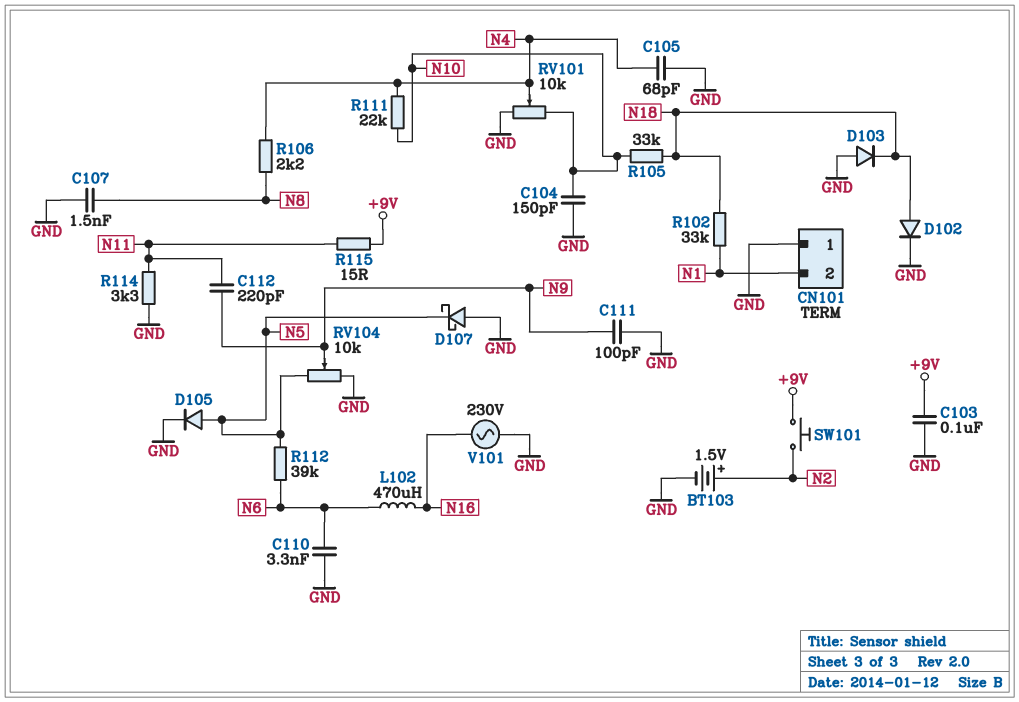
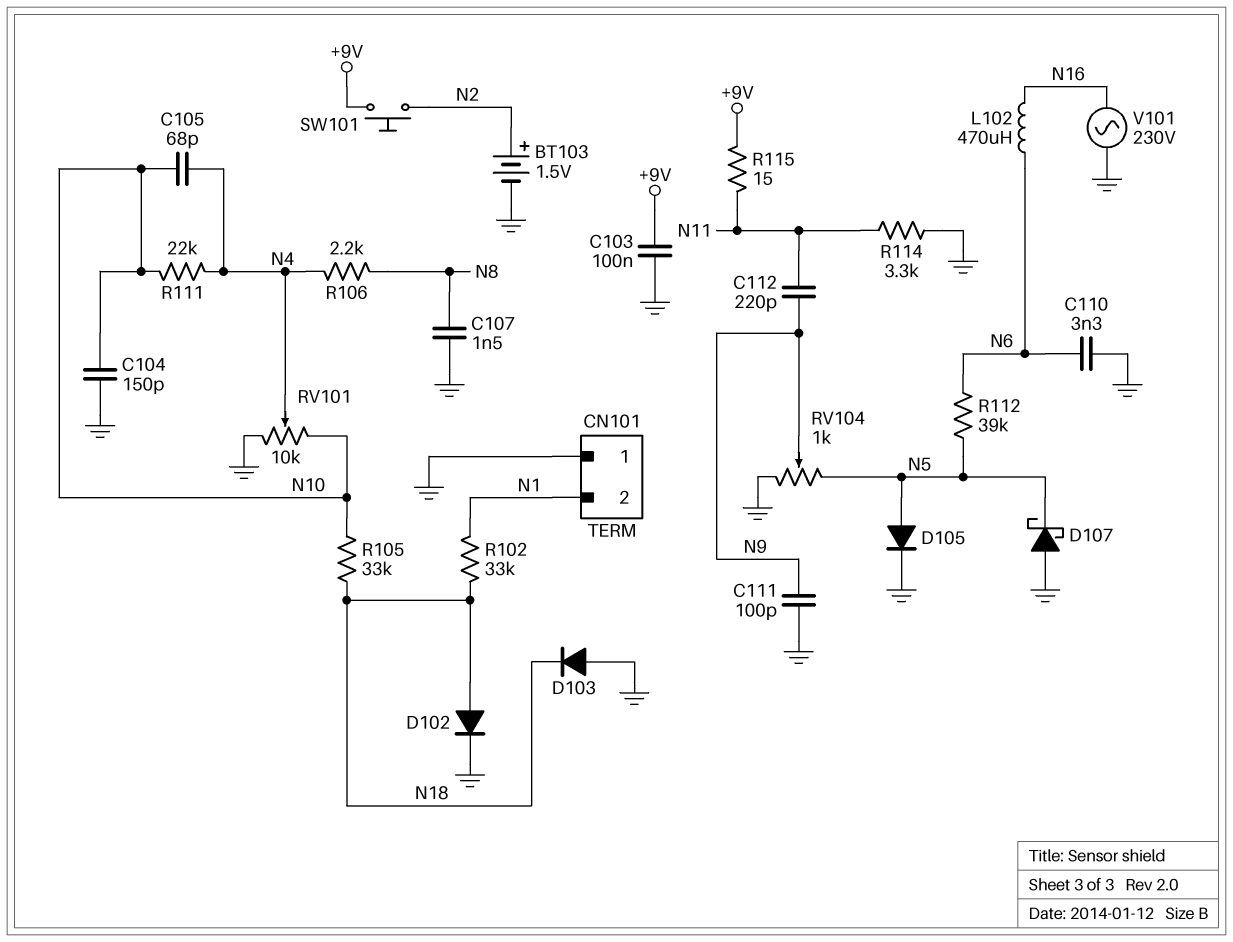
C105: 68pF (GND, N4) -> 68pF (N4, N10)
RV104: 10k (GND, N5, wiper N9) -> 1k (GND, N5, wiper N9)

